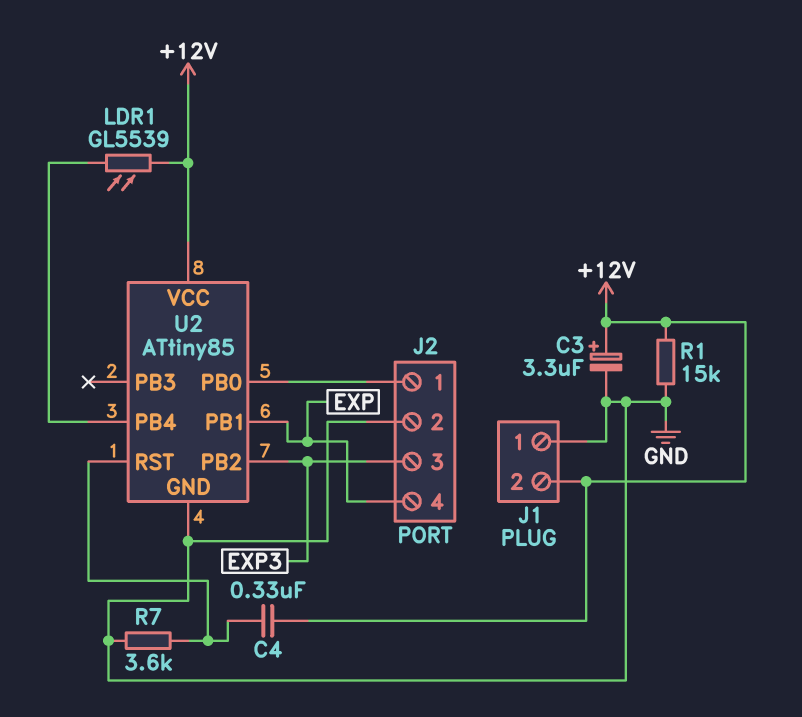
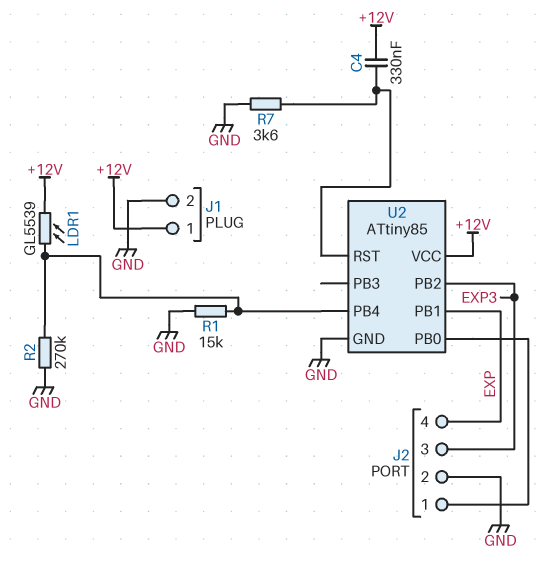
C3: 3.3uF (plus +12V, minus GND) -> none
J1 pin 1: GND -> +12V
J1 pin 2: +12V -> GND
R1: 15k (+12V, GND) -> 15k (GND, U2/PB4)
R2: none -> 270k (GND, U2/PB4)

